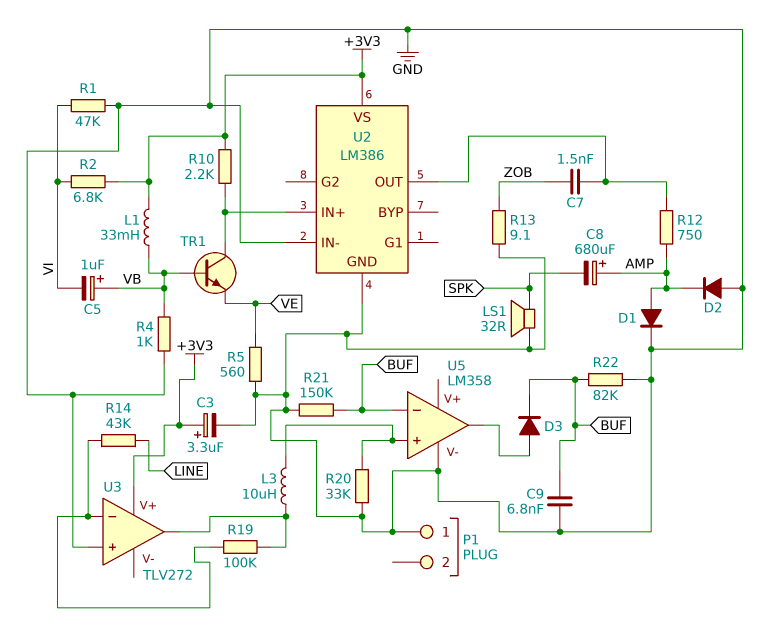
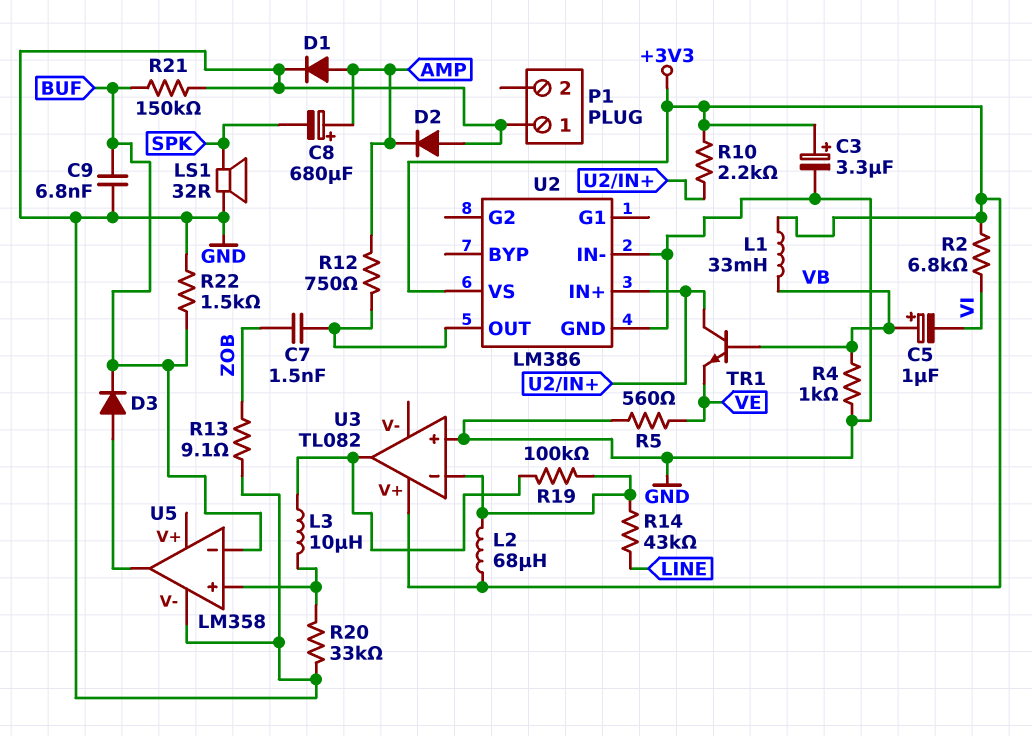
L2: none -> 68uH (+3V3, U3/in-)
R1: 47k (GND, VI) -> none
R22: 82k (BUF, GND) -> 1.5k (BUF, GND)
U3: TLV272 -> TL082

